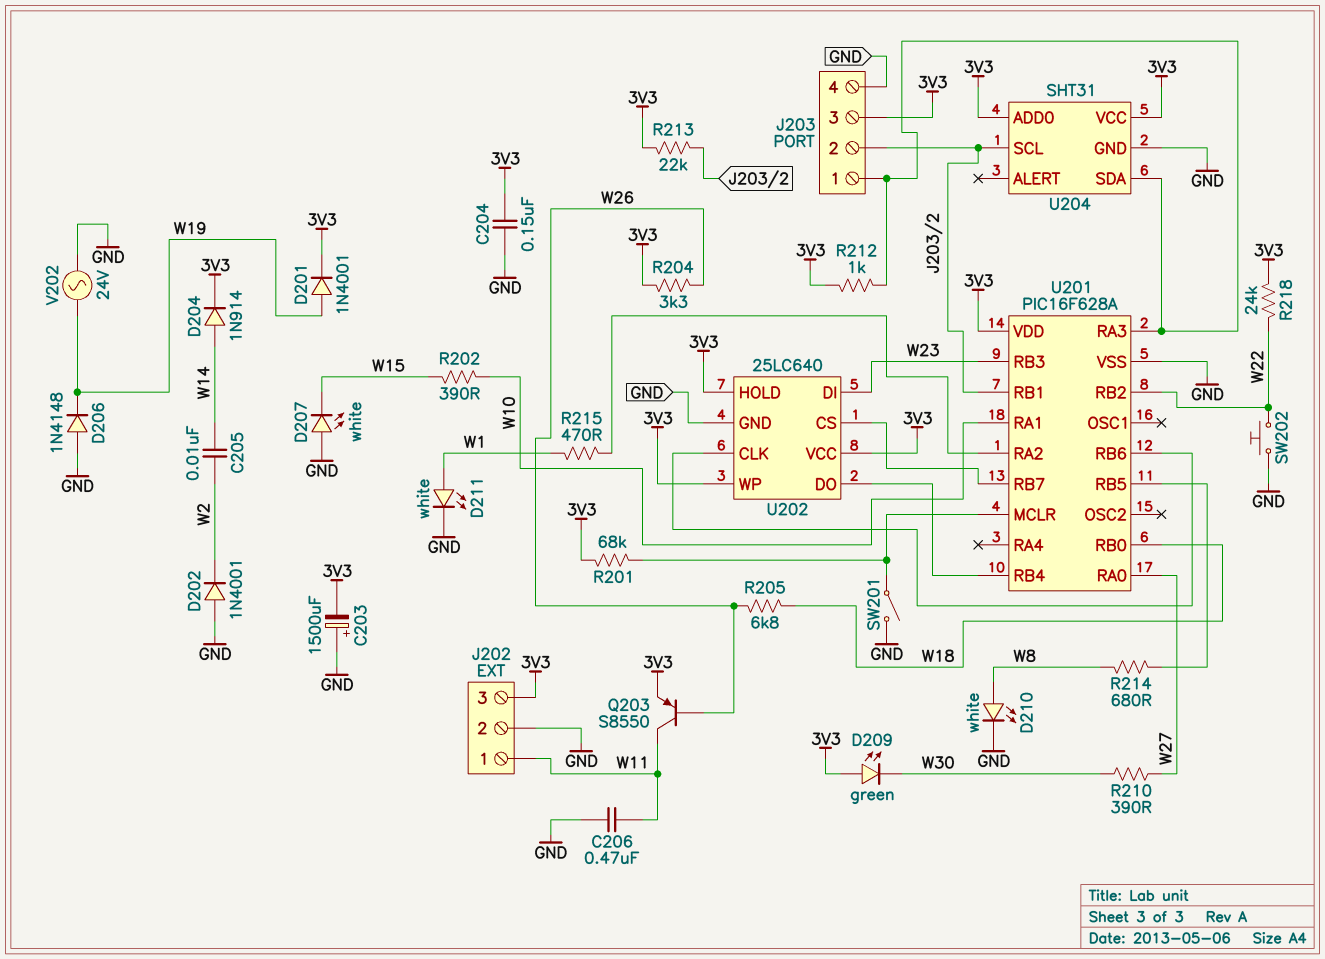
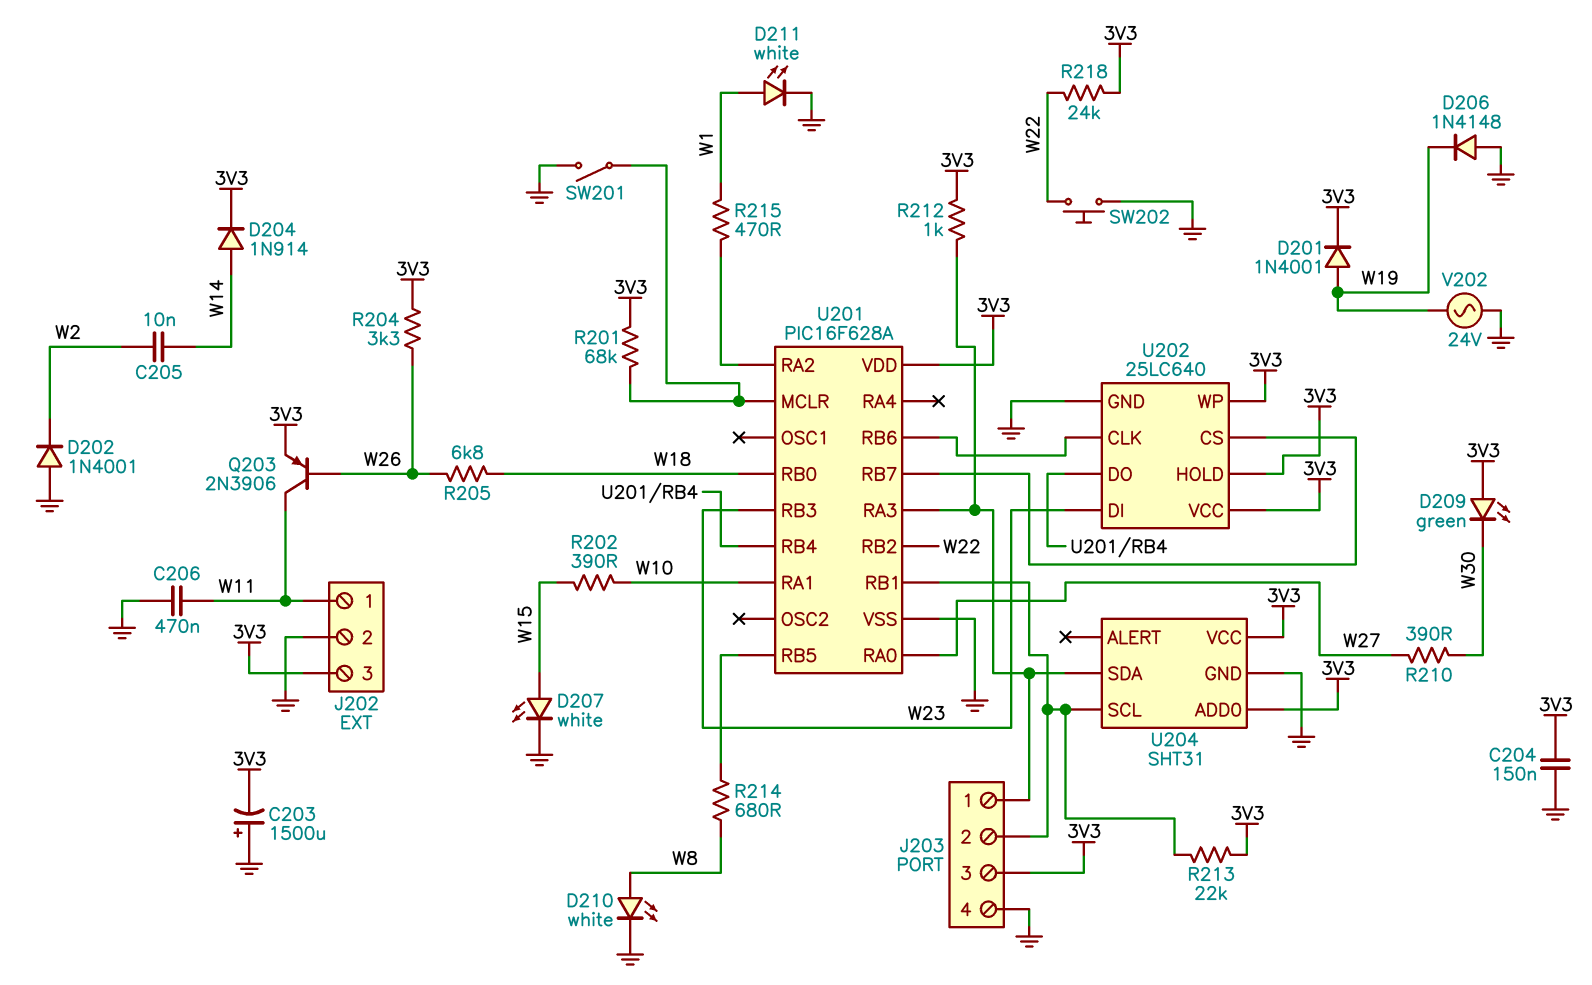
D207: LED white (A GND, K W15) -> LED white (A W15, K GND)
Q203: PNP S8550 (B W26, C W11, E 3V3) -> PNP 2N3906 (B W26, C W11, E 3V3)

